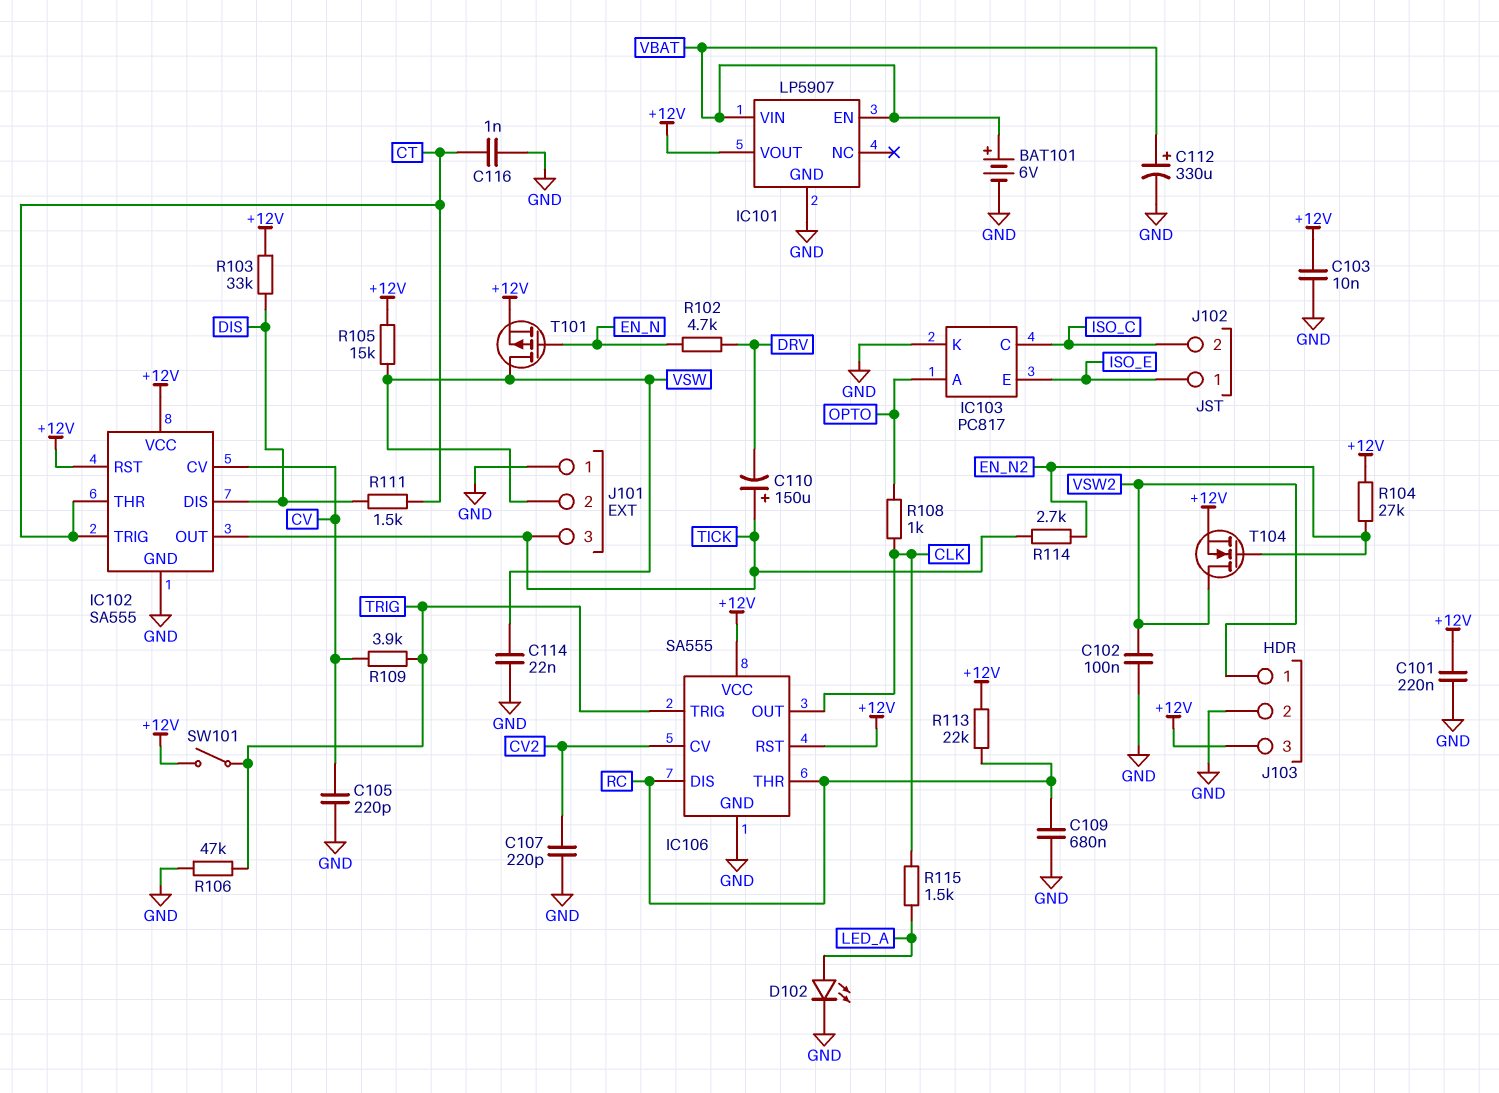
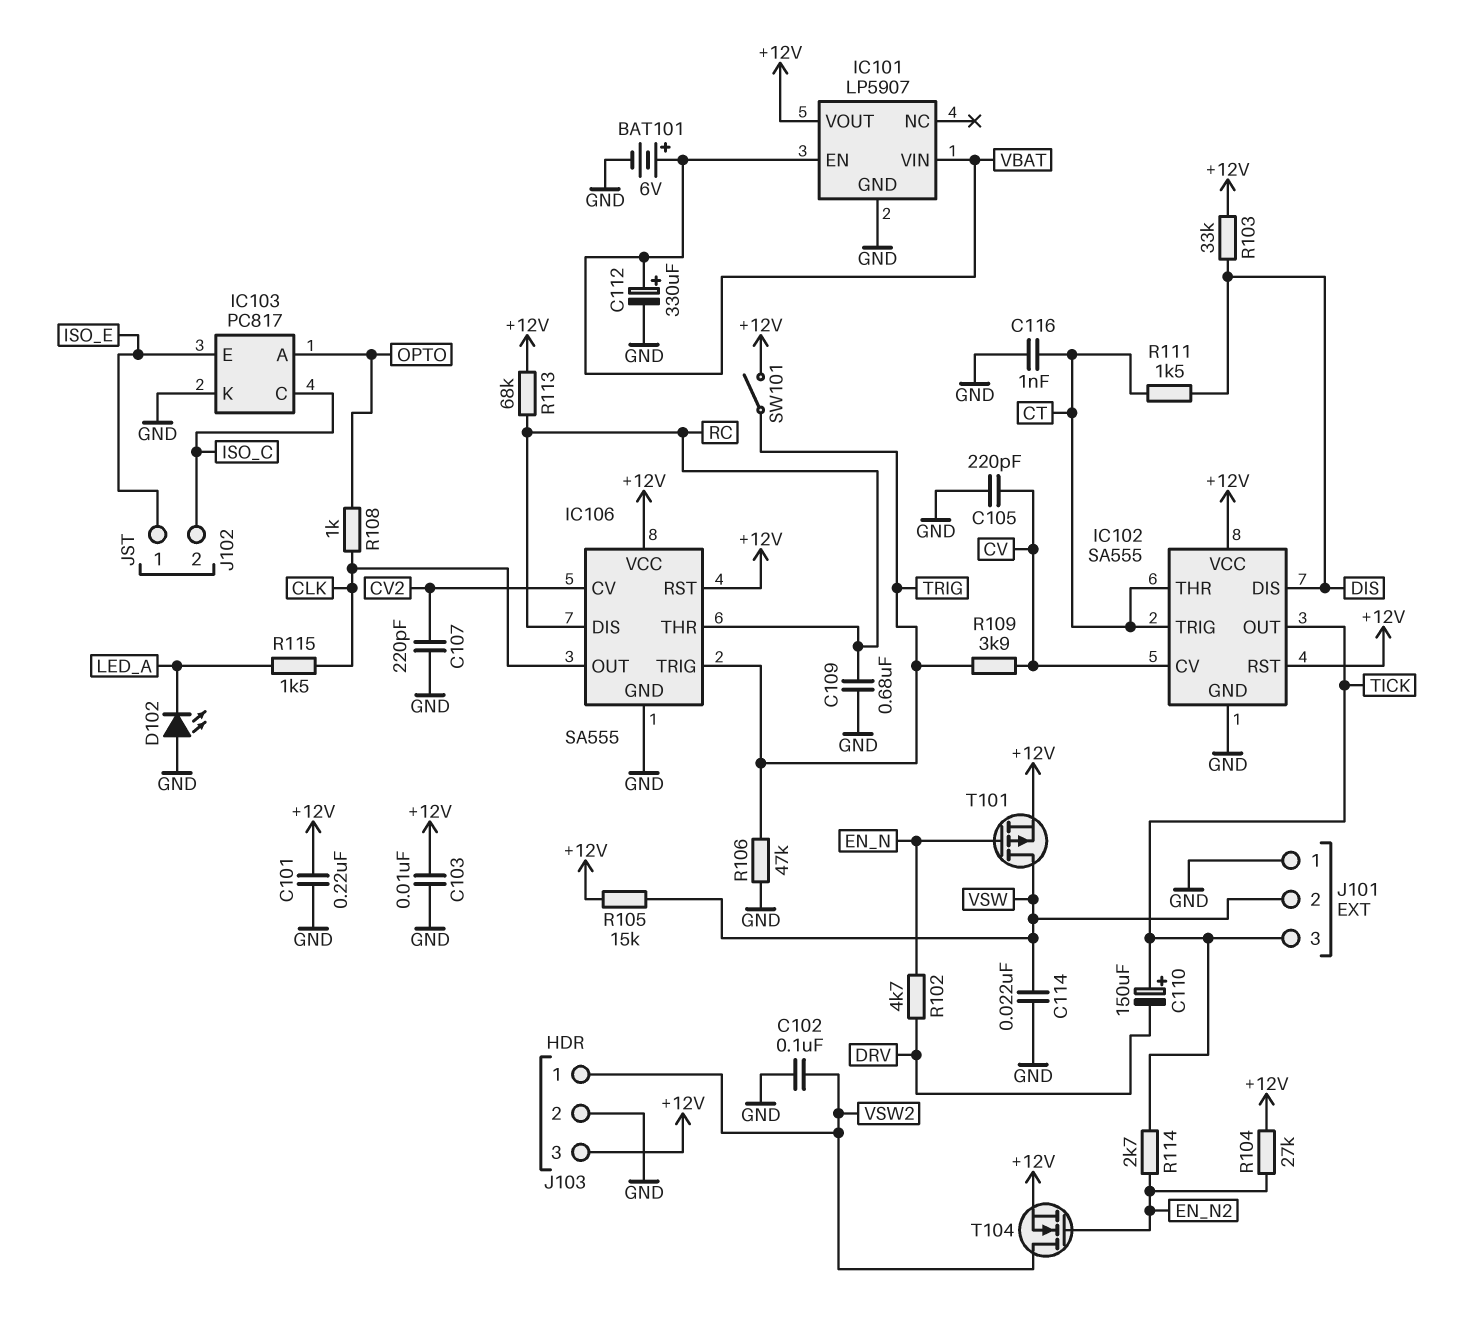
D102: LED (A LED_A, K GND) -> LED (A GND, K LED_A)
R113: 22k (+12V, RC) -> 68k (+12V, RC)

